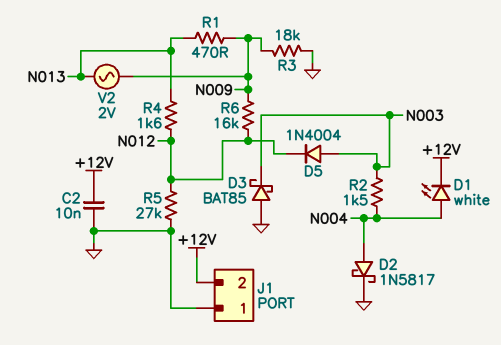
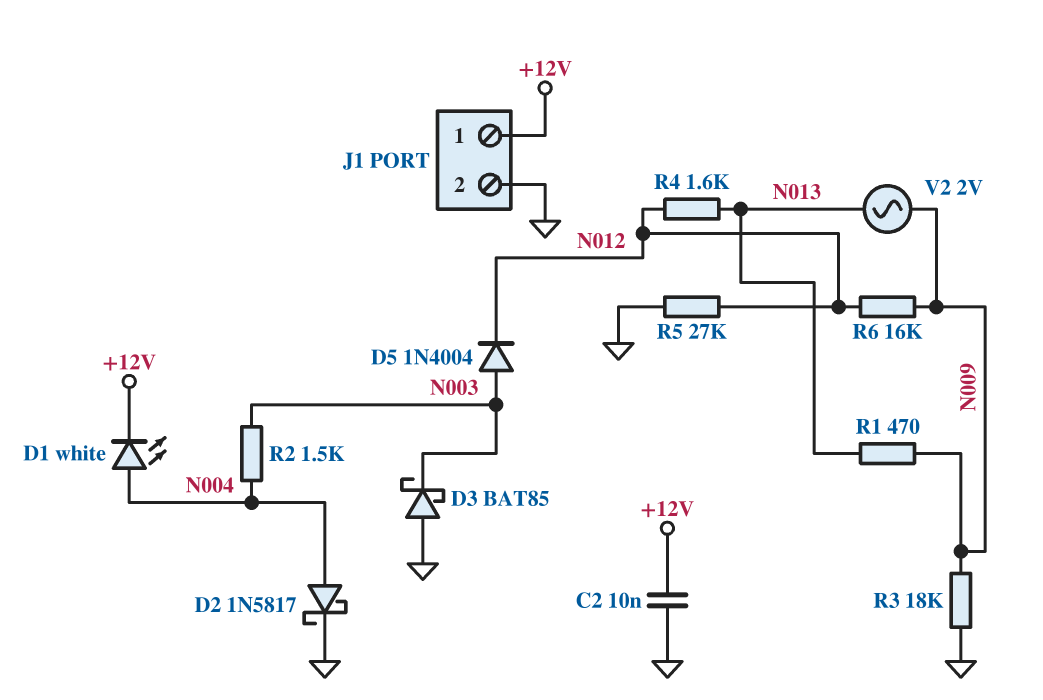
J1 pin 1: GND -> +12V
J1 pin 2: +12V -> GND

